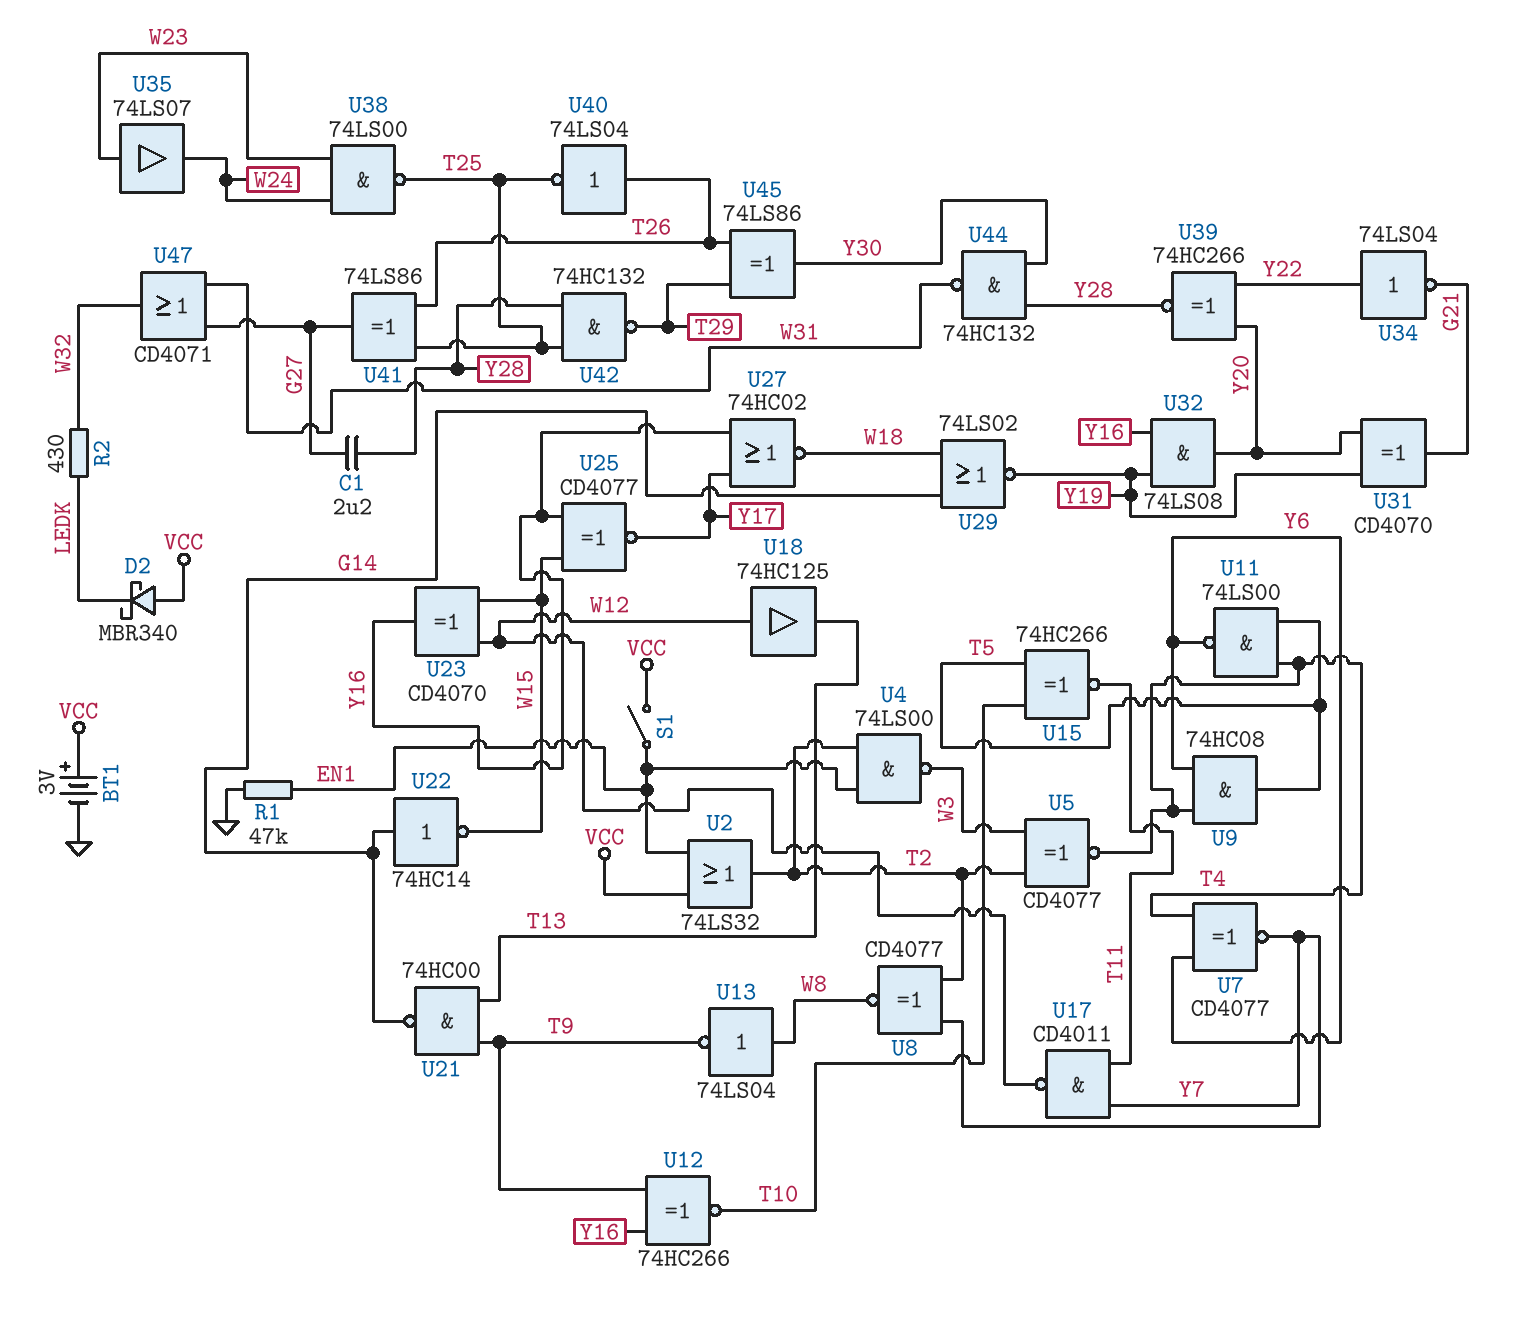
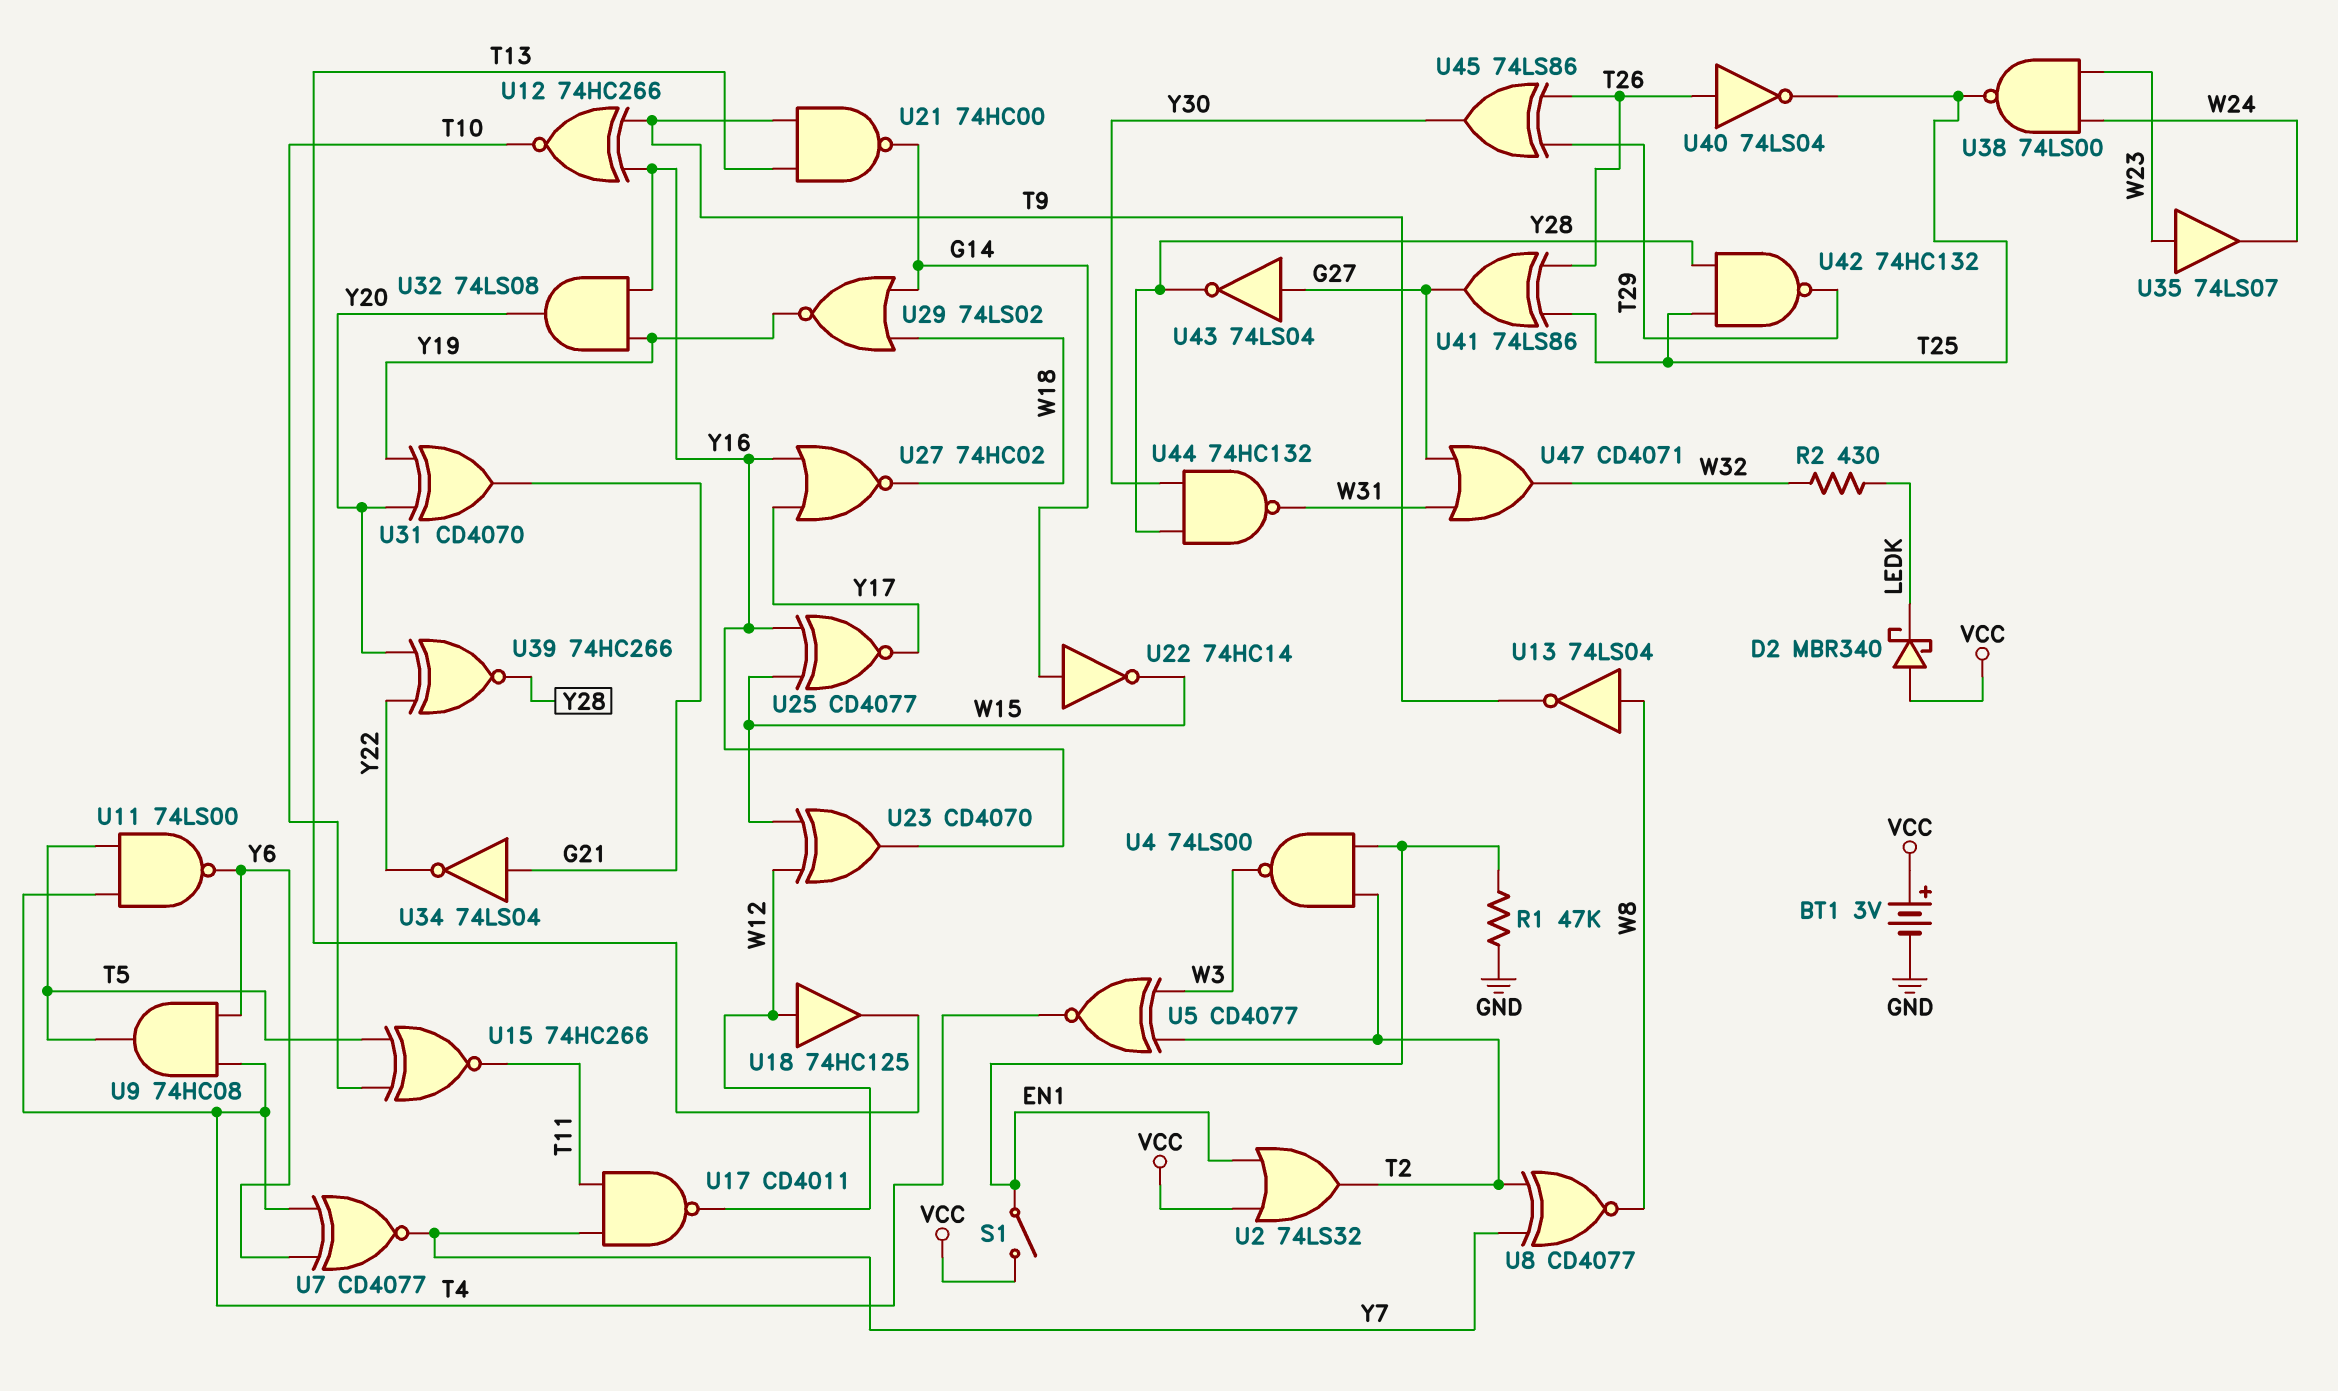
C1: 2.2uF (G27, Y28) -> none
U34: NOT 74LS04 (in Y22, out G21) -> NOT 74LS04 (in G21, out Y22)
U43: none -> NOT 74LS04 (in G27, out Y28)

